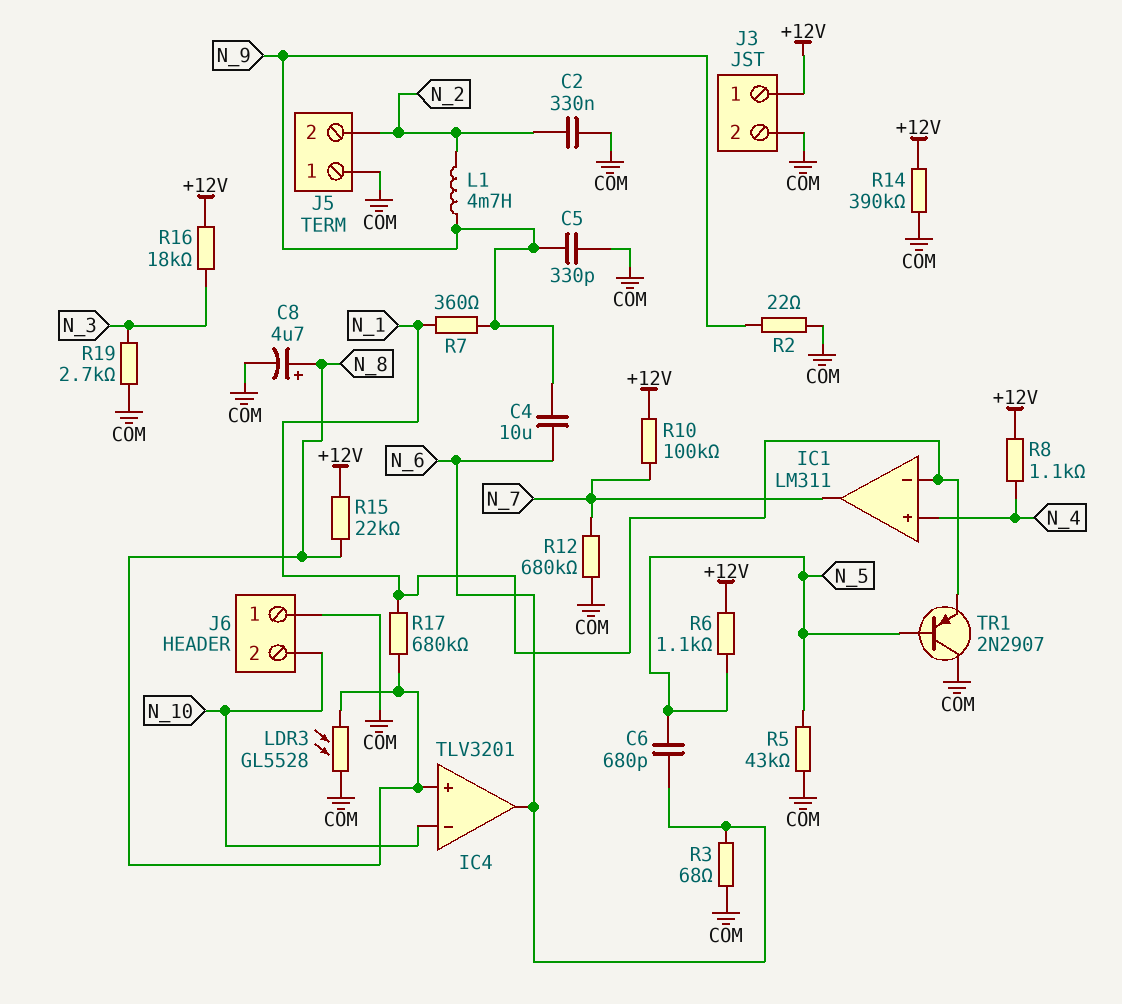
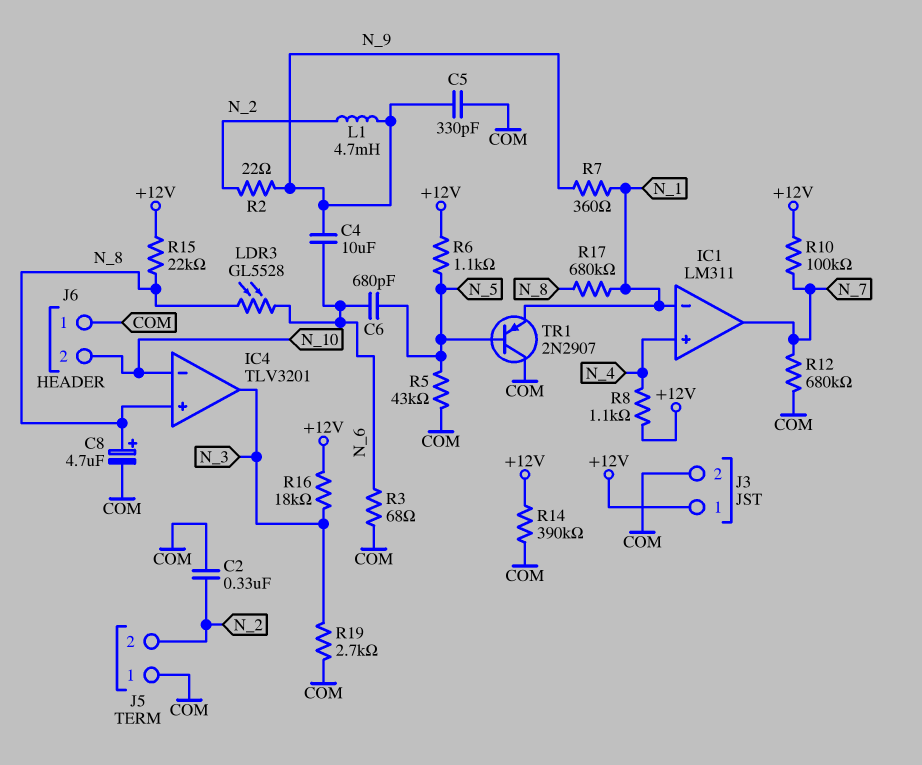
IC4 pin out: N_6 -> N_3
LDR3: GL5528 (COM, N_8) -> GL5528 (N_6, N_8)
R2: 22 (COM, N_9) -> 22 (N_2, N_9)

